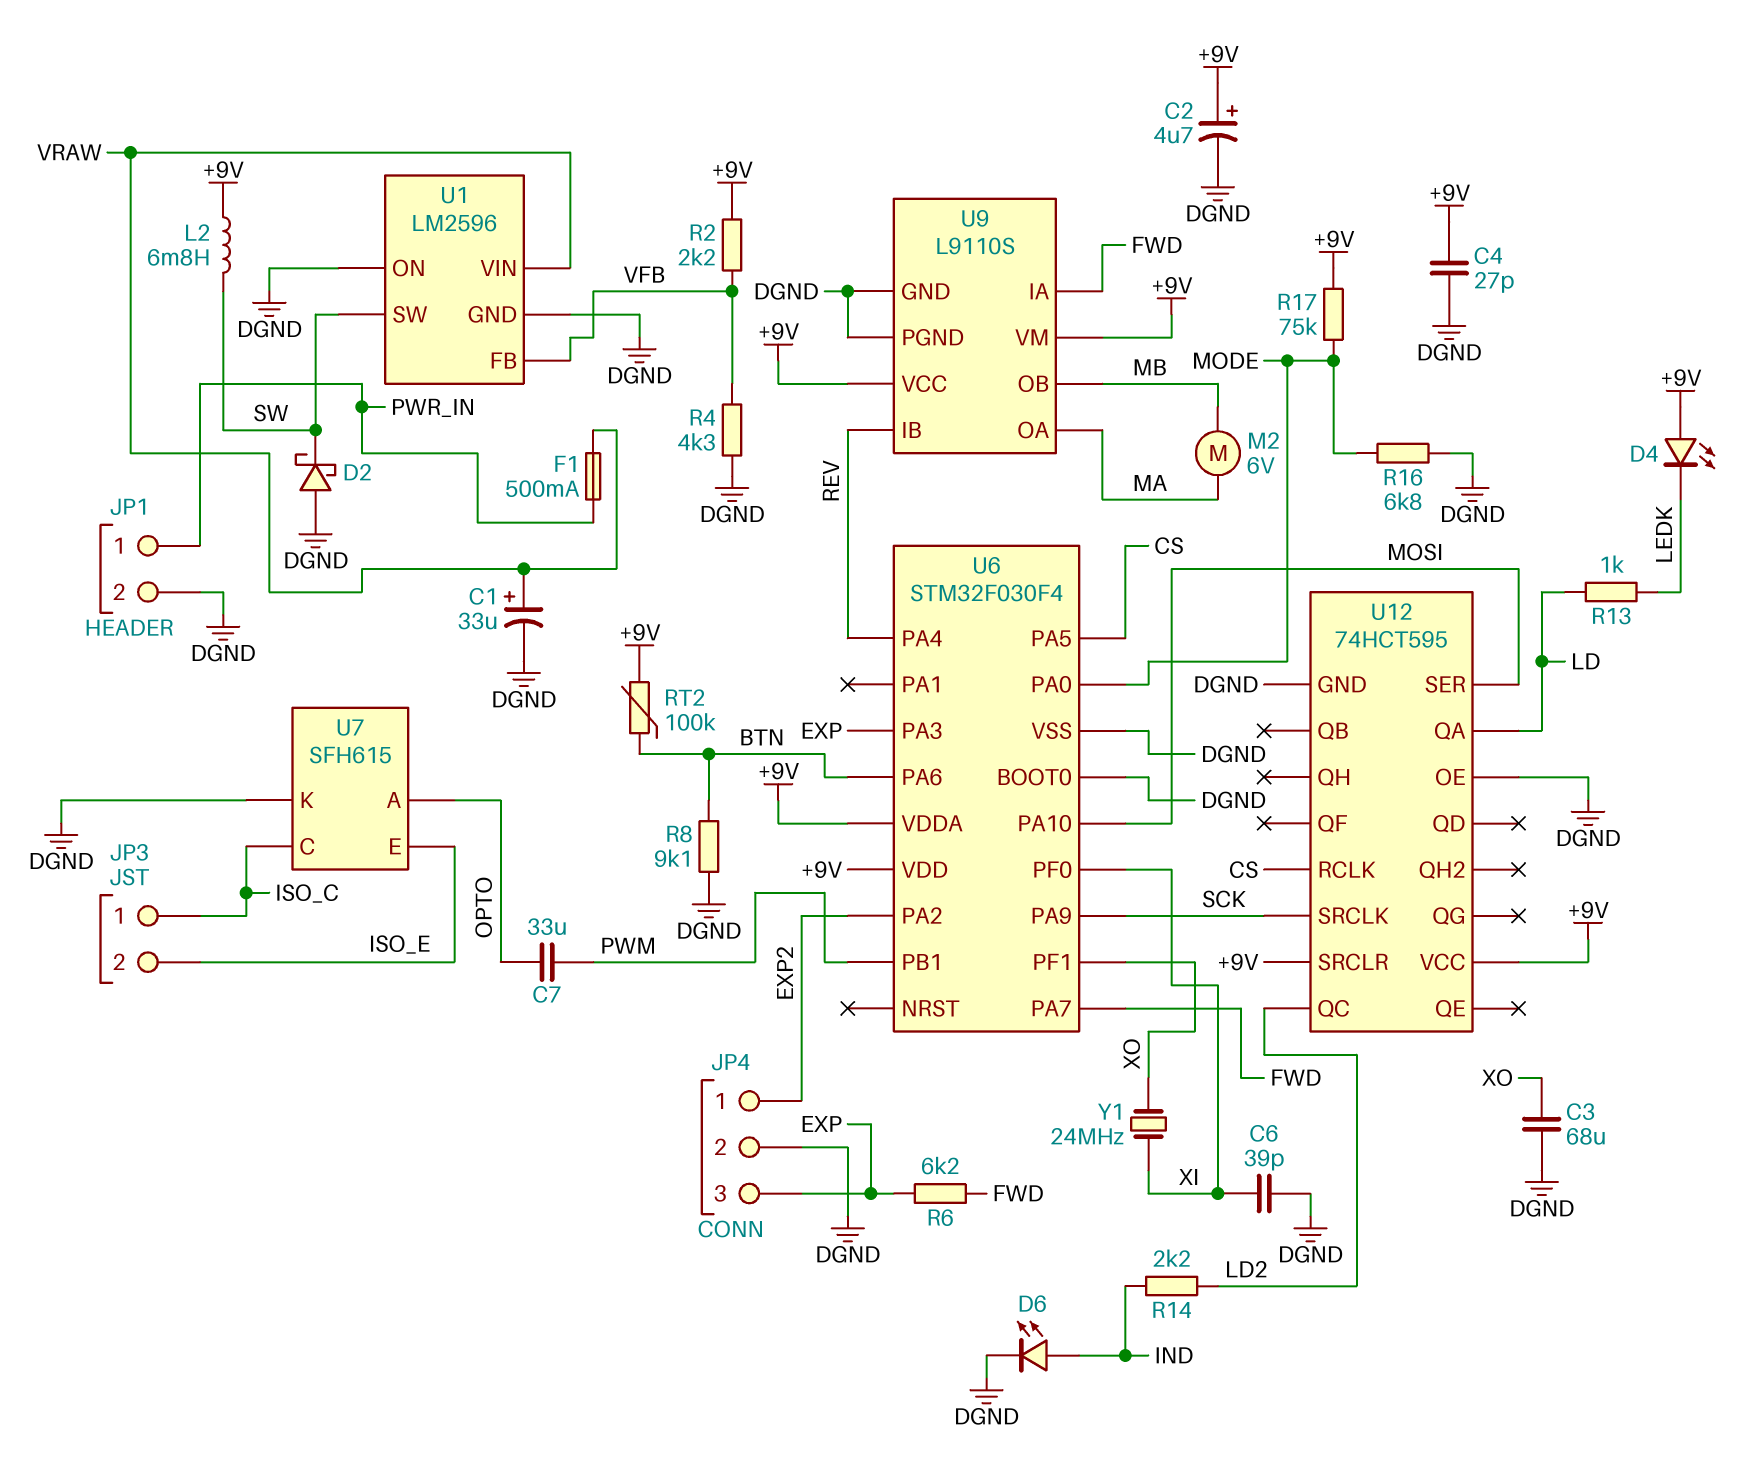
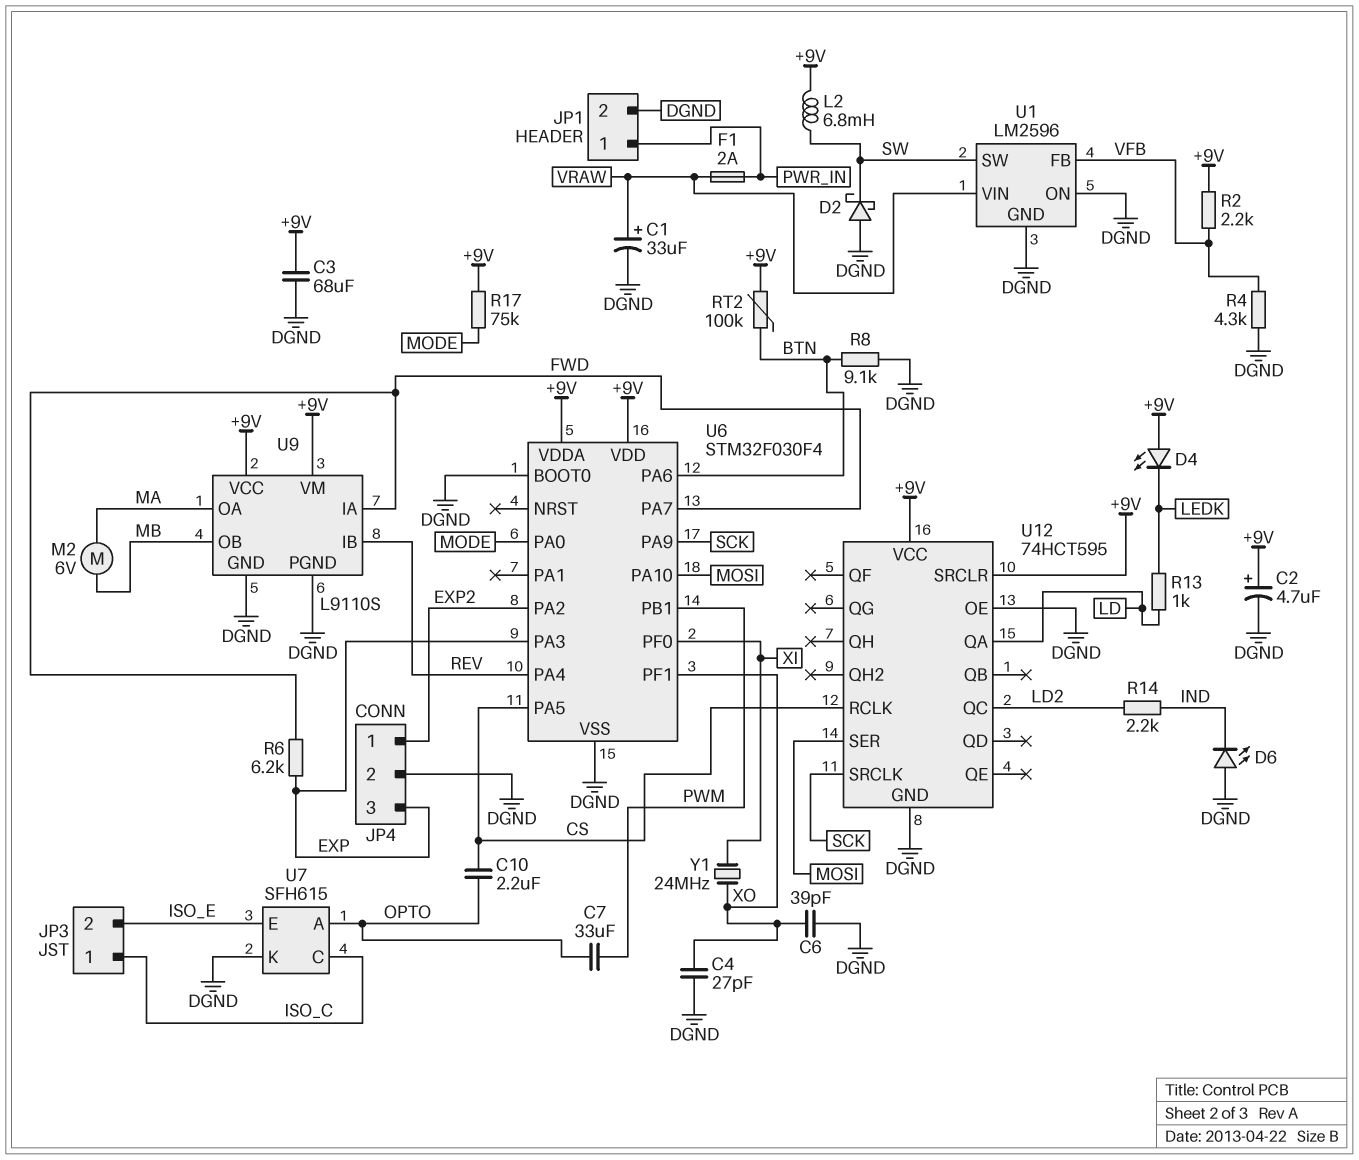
C3: 68uF (DGND, XO) -> 68uF (+9V, DGND)
C4: 27pF (+9V, DGND) -> 27pF (DGND, XO)
C6: 39pF (DGND, XI) -> 39pF (DGND, XO)
C10: none -> 2.2uF (CS, OPTO)
D6: LED (A IND, K DGND) -> LED (A DGND, K IND)
F1: 500mA (PWR_IN, VRAW) -> 2A (PWR_IN, VRAW)
R16: 6.8k (DGND, MODE) -> none

